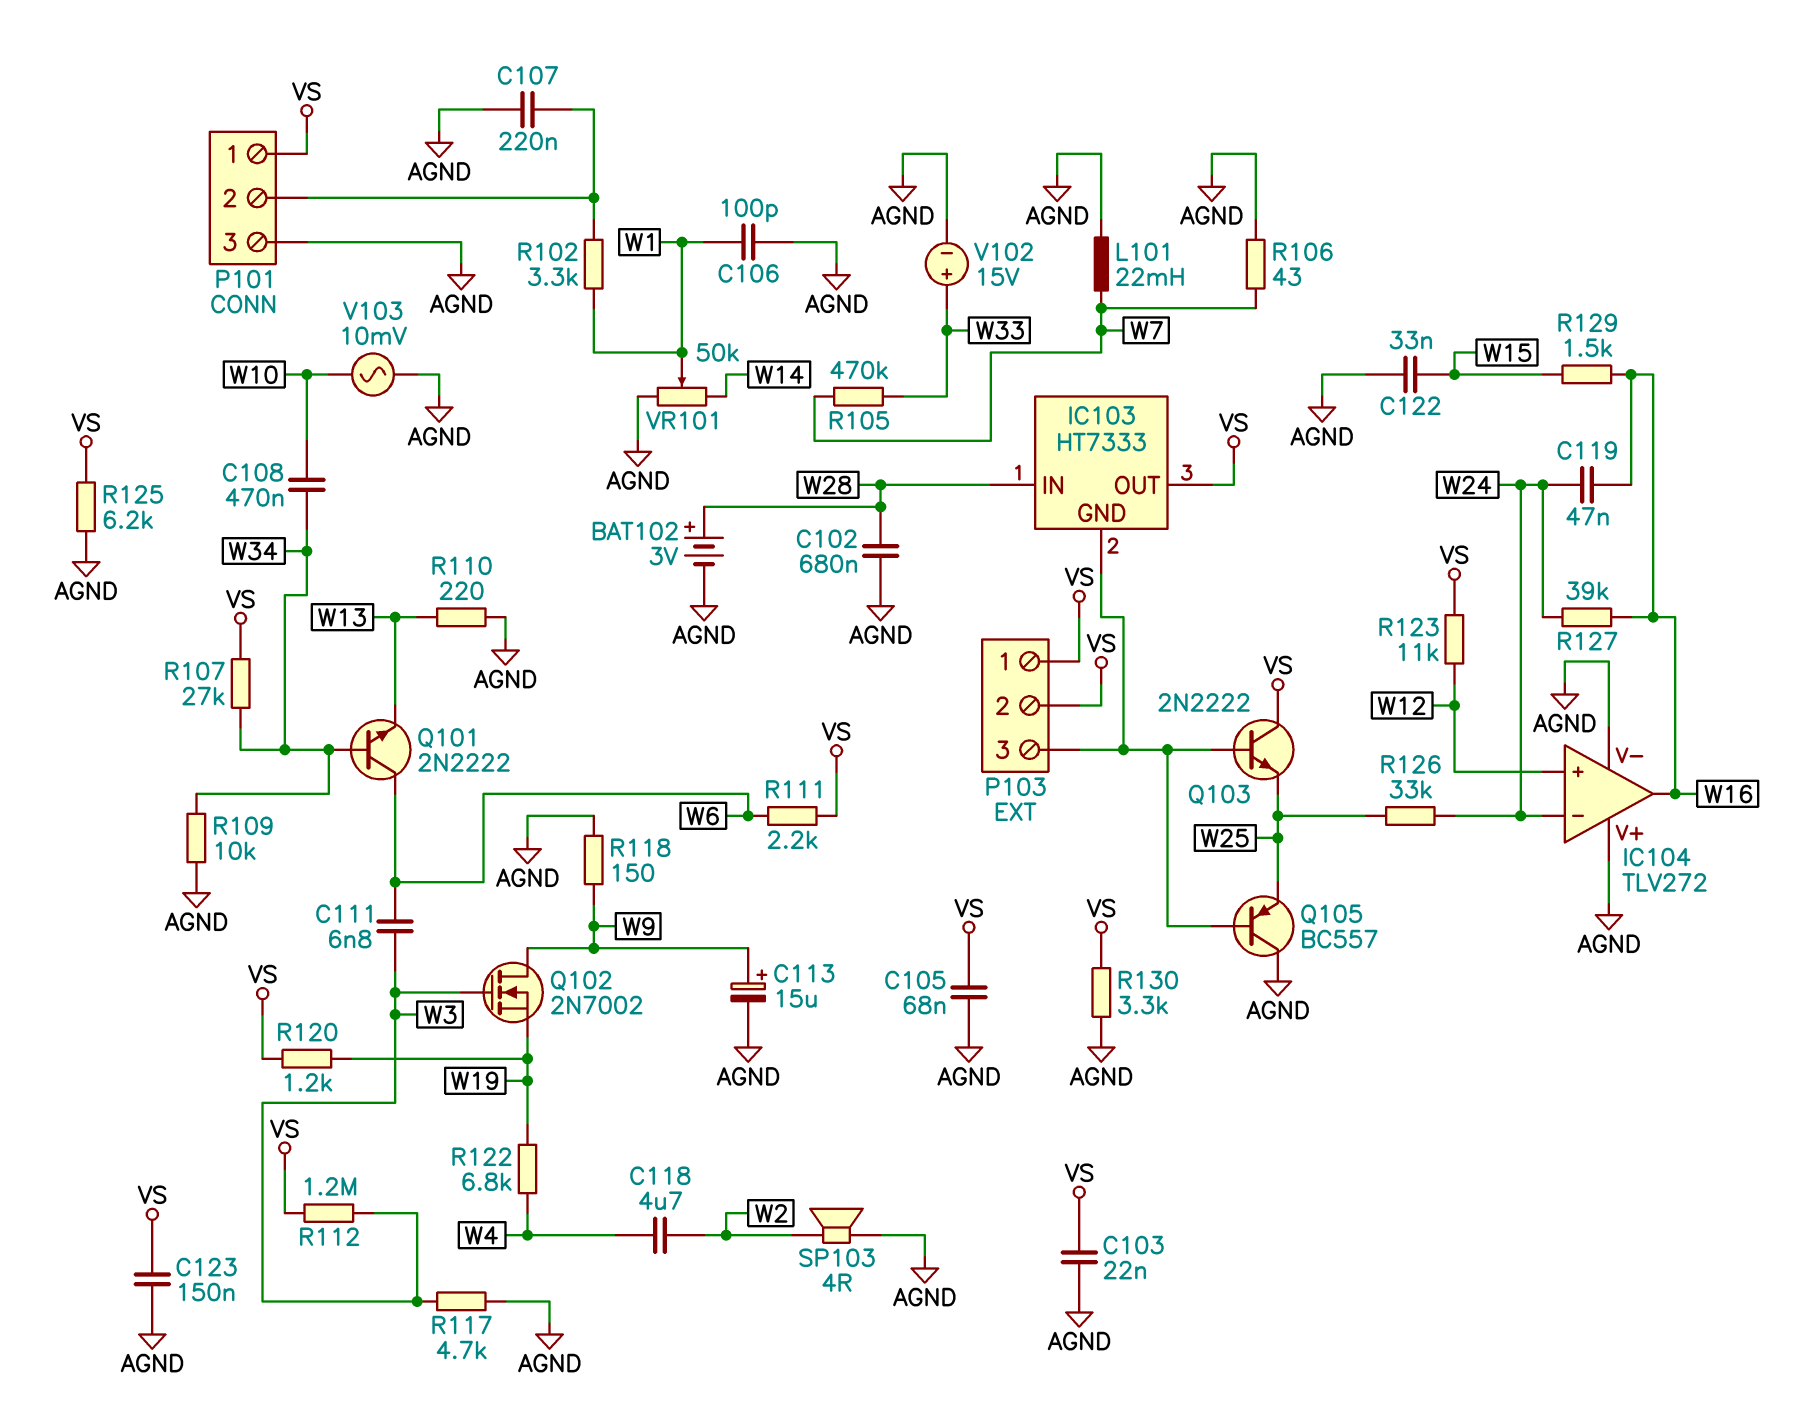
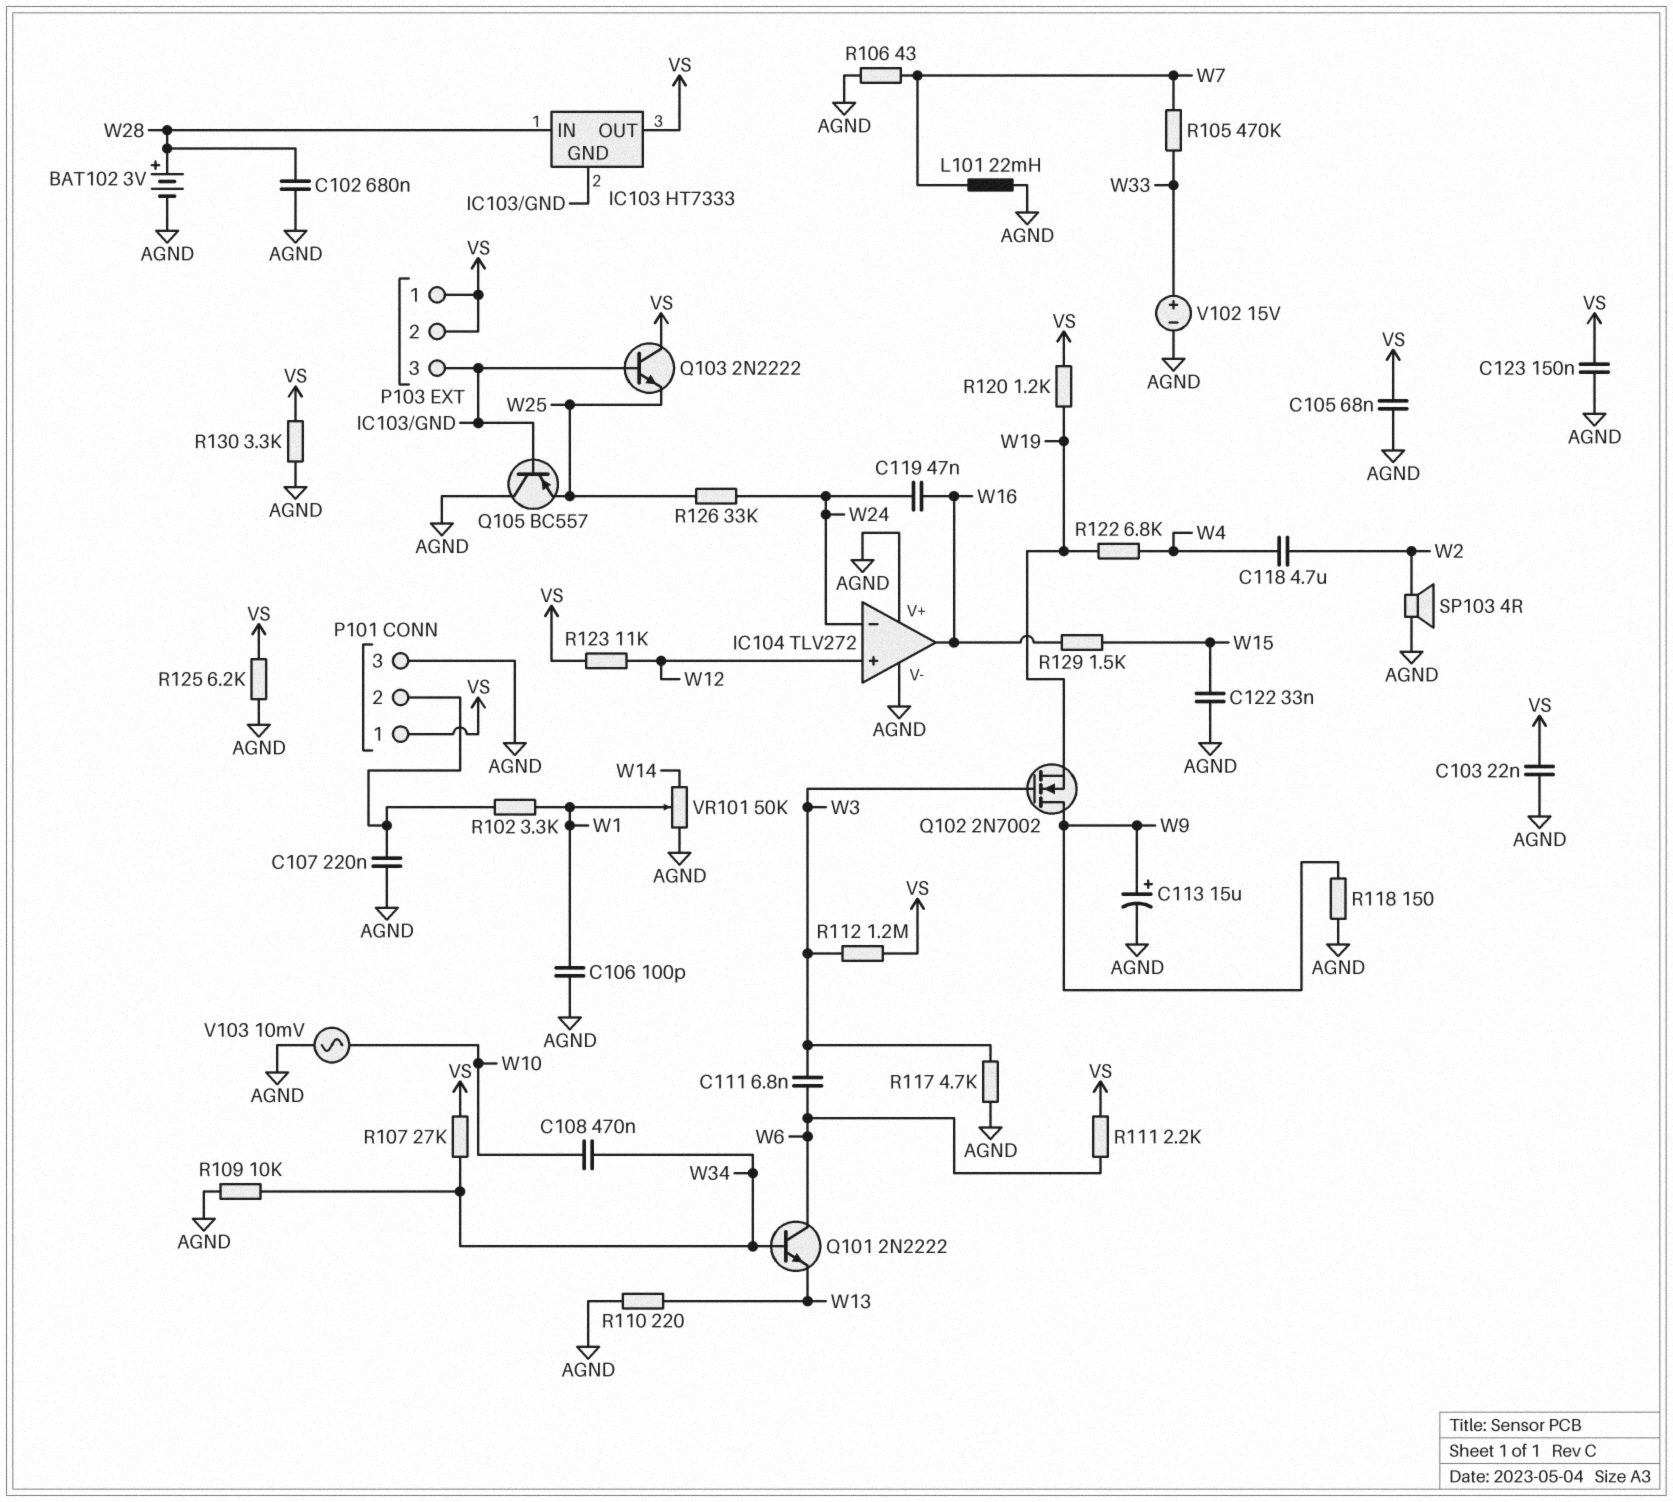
R127: 39k (W16, W24) -> none

